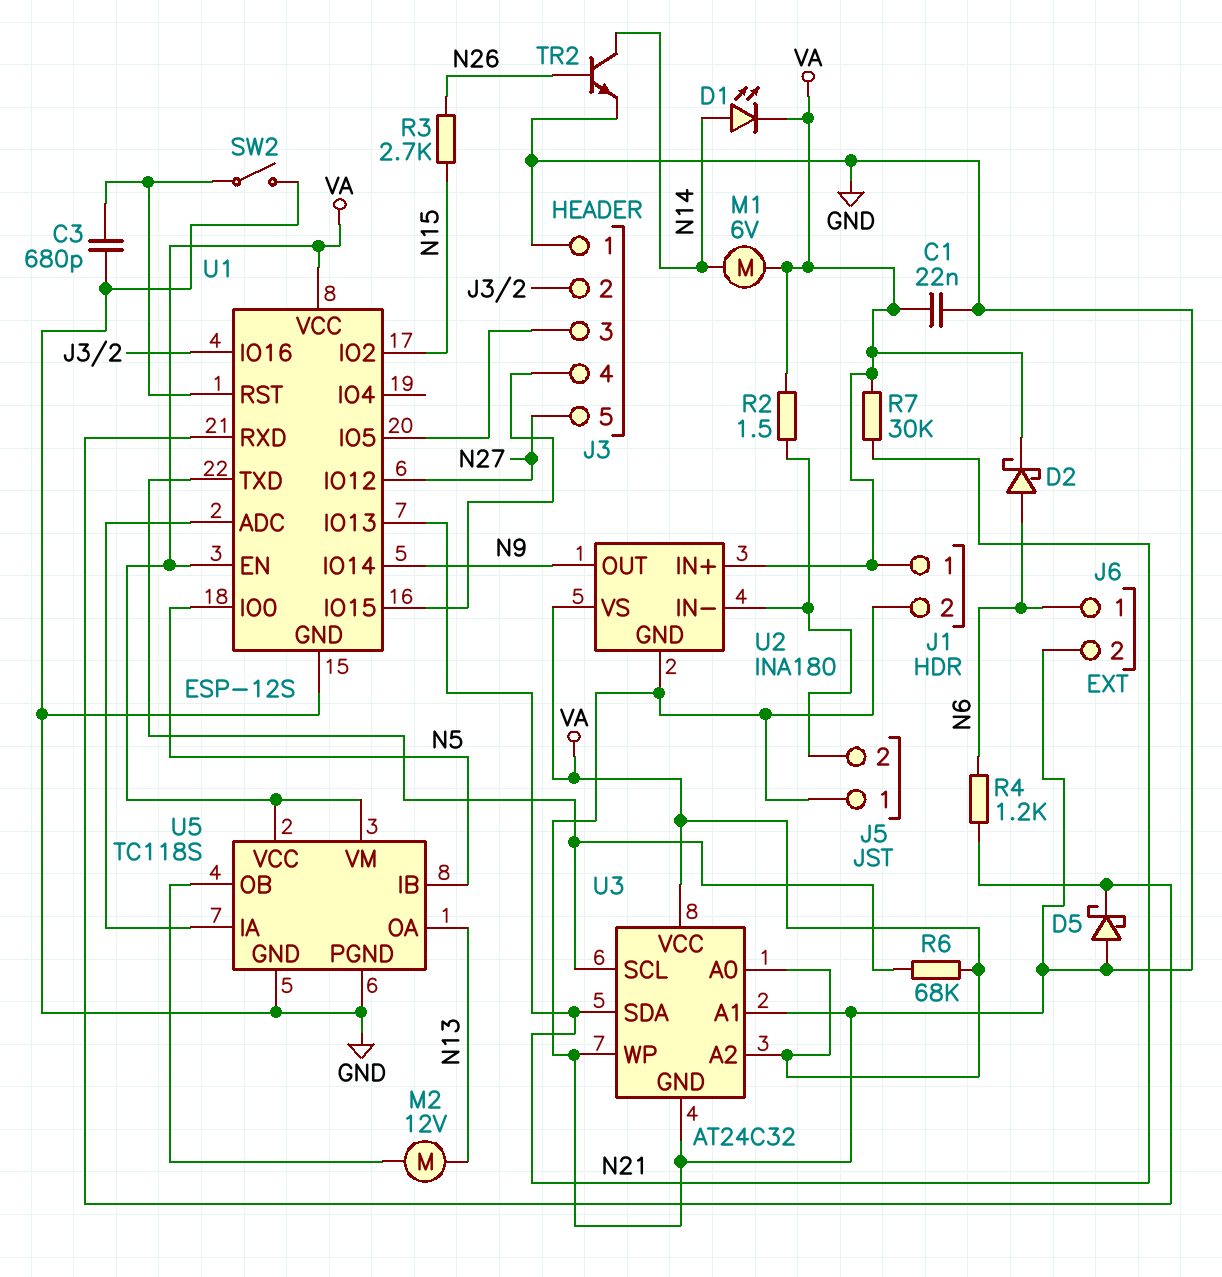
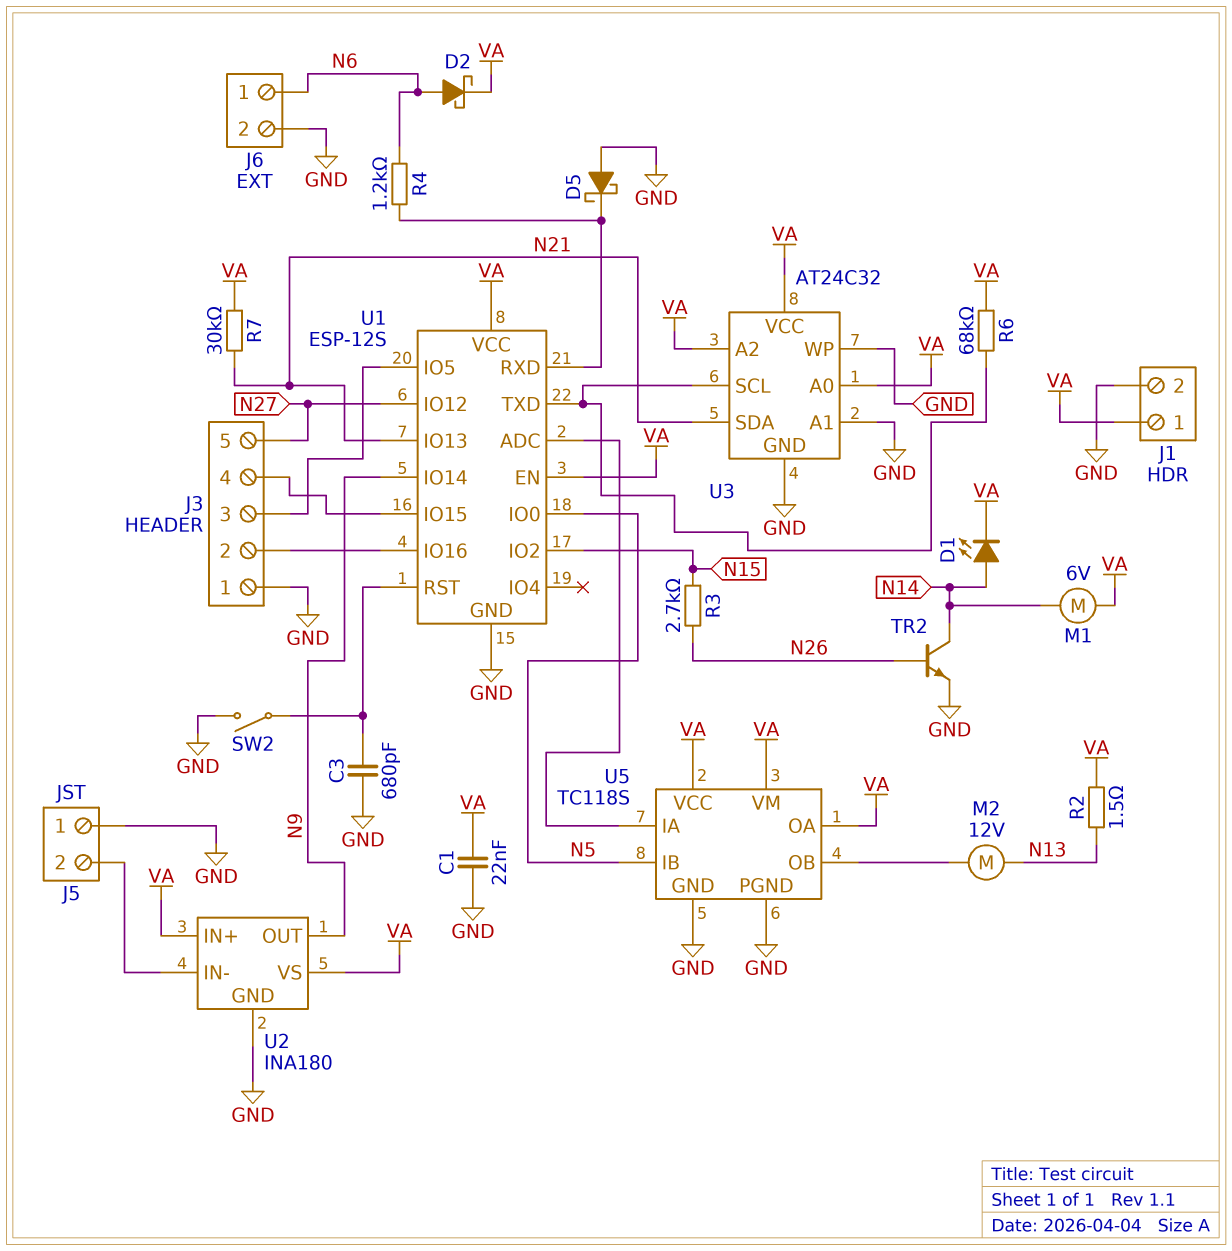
R2: 1.5 (J5/2, VA) -> 1.5 (N13, VA)
U5 pin OA: N13 -> VA

